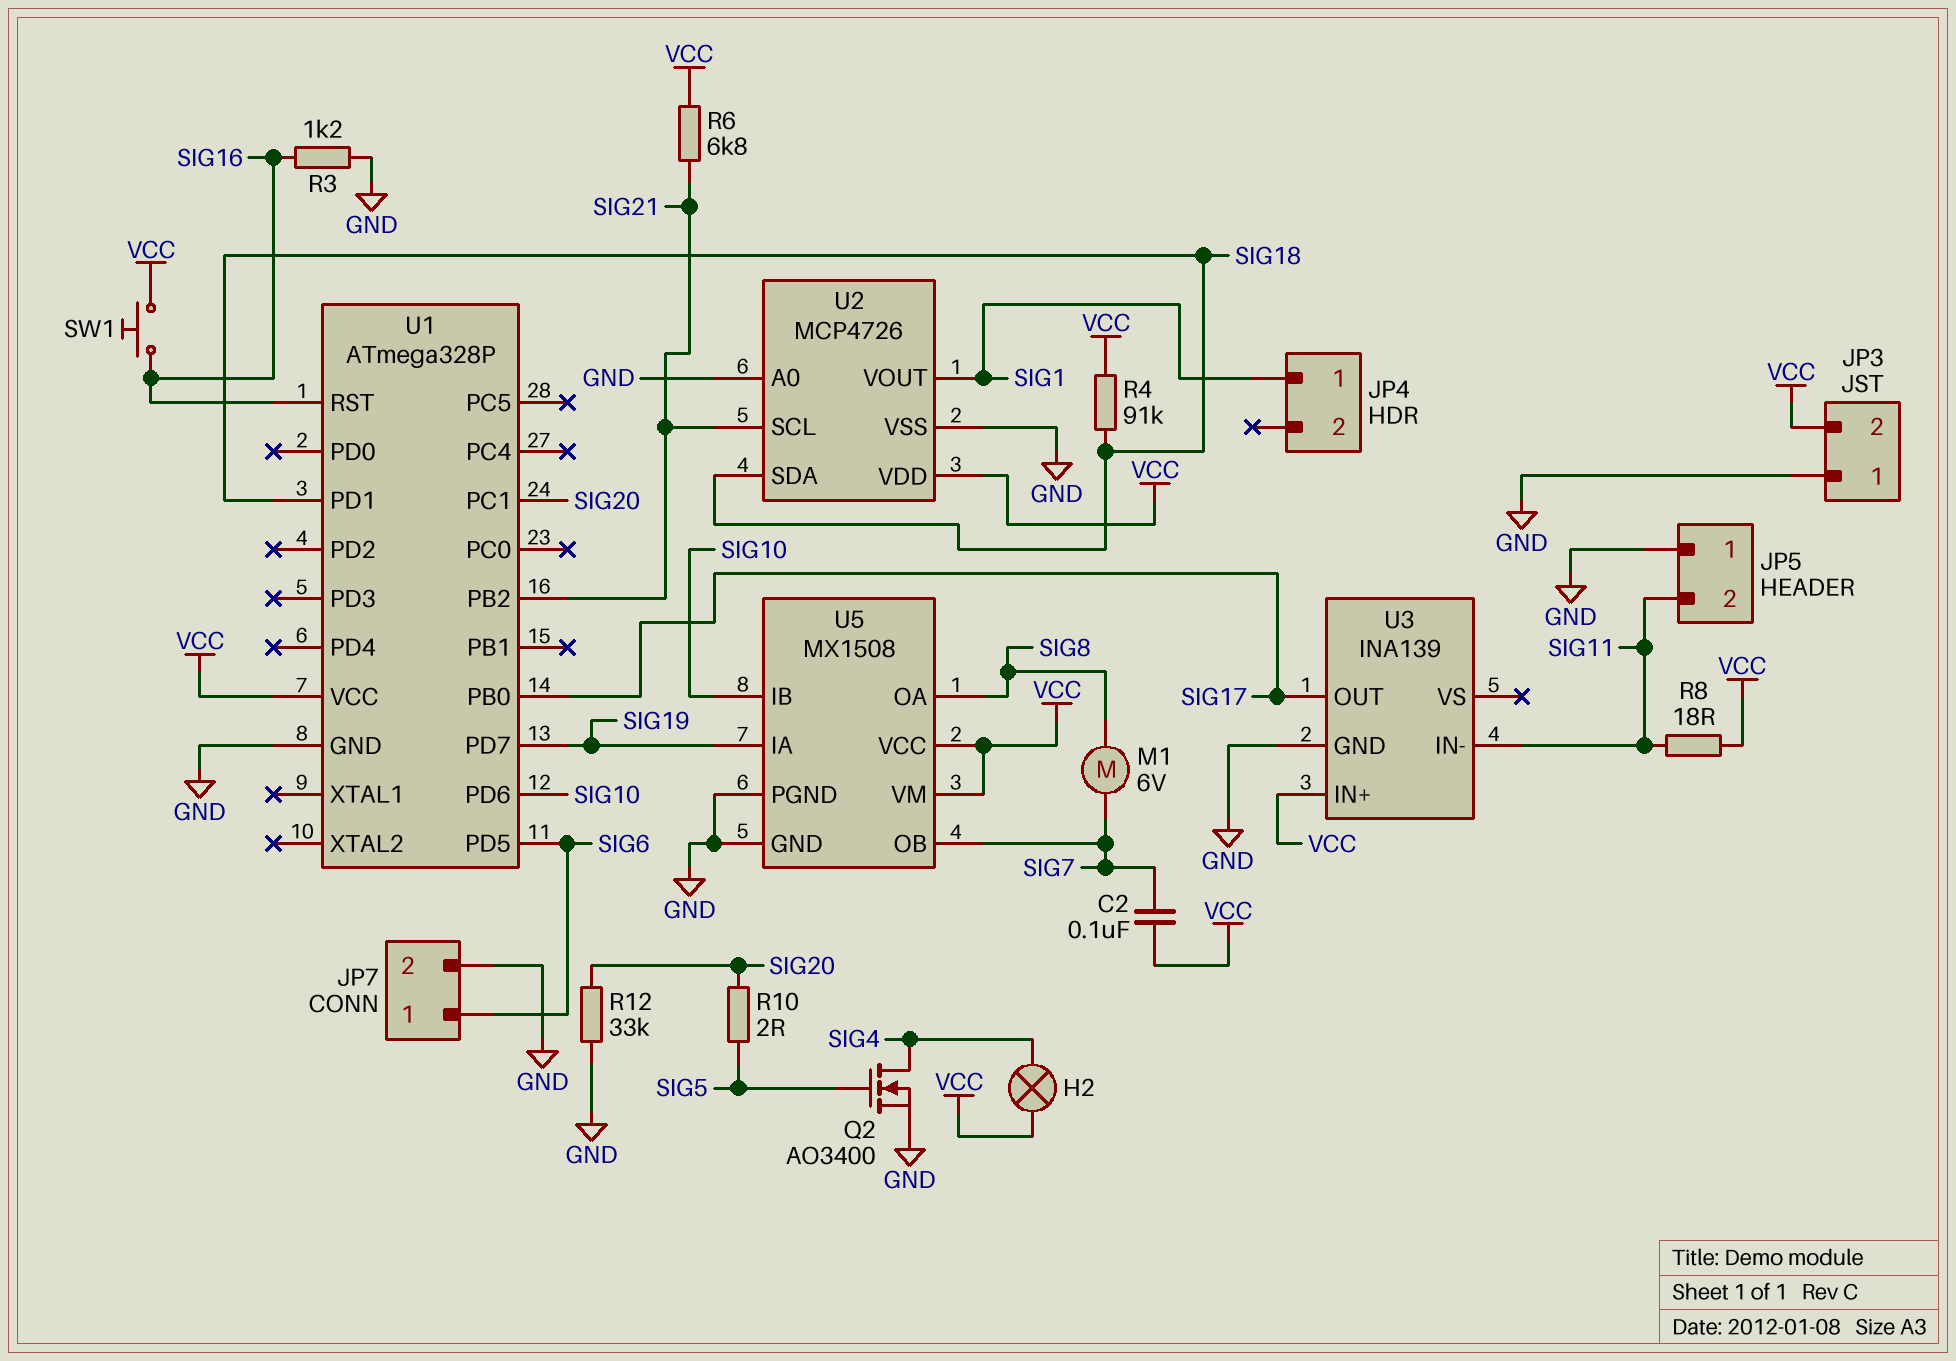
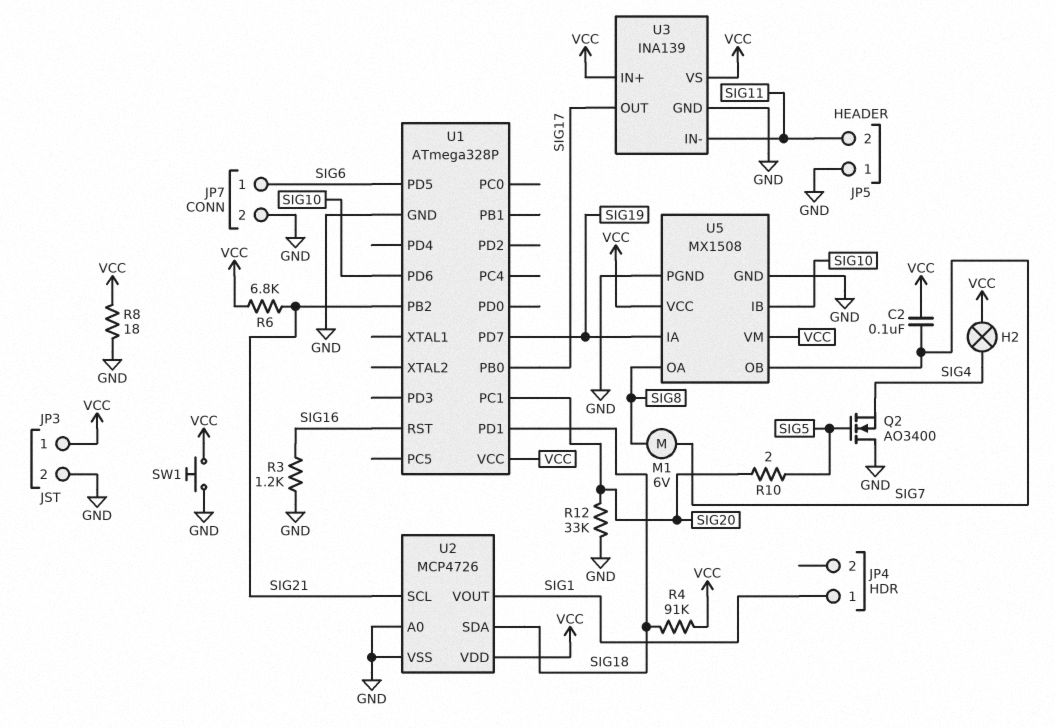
JP3 pin 1: GND -> VCC
JP3 pin 2: VCC -> GND
Q2: NMOS AO3400 (G SIG5, D SIG4, S GND) -> NMOS AO3400 (G SIG5, D GND, S SIG4)
R8: 18 (SIG11, VCC) -> 18 (GND, VCC)
SW1: button (SIG16, VCC) -> button (GND, VCC)
U3 pin VS: none -> VCC

